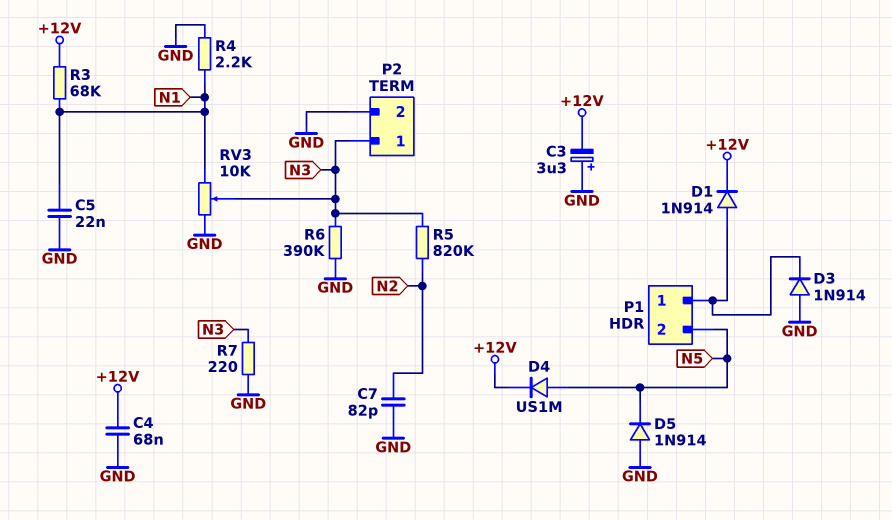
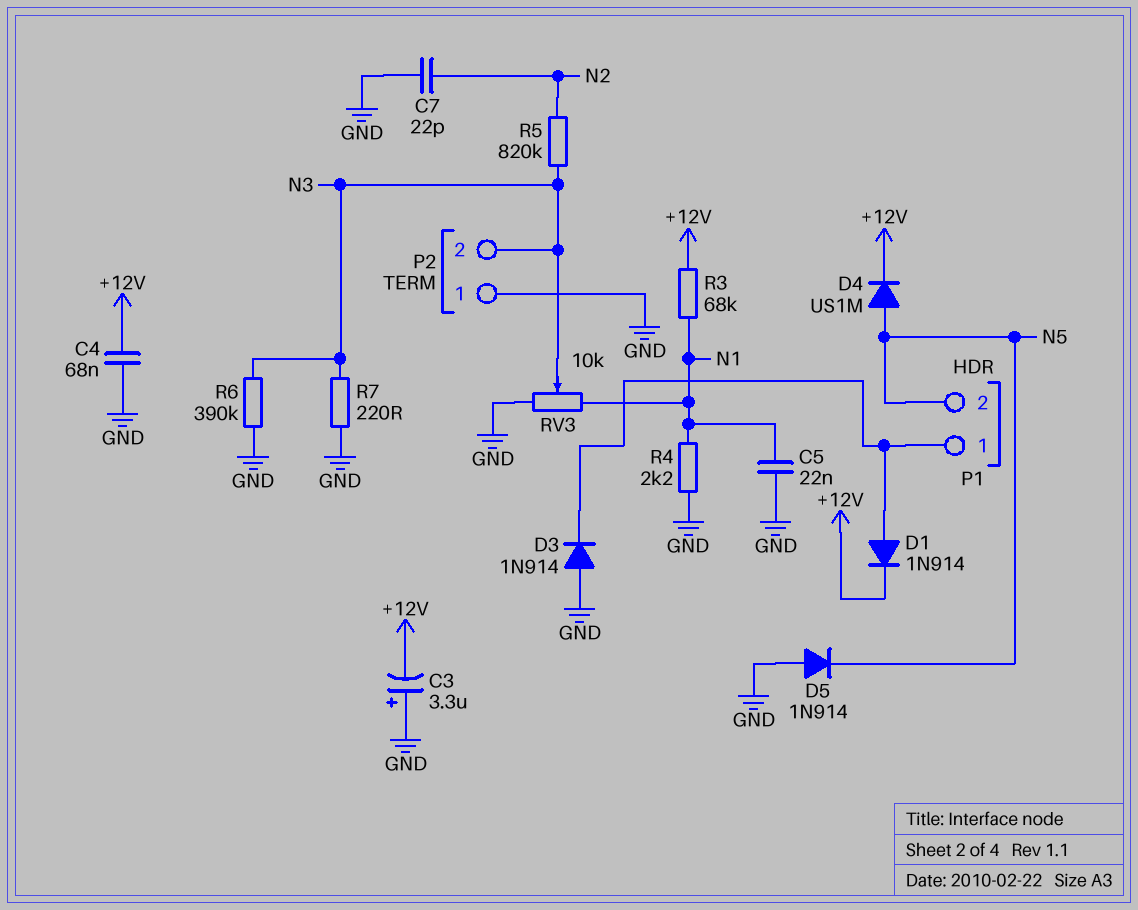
C7: 82pF (GND, N2) -> 22pF (GND, N2)
P2 pin 1: N3 -> GND
P2 pin 2: GND -> N3

